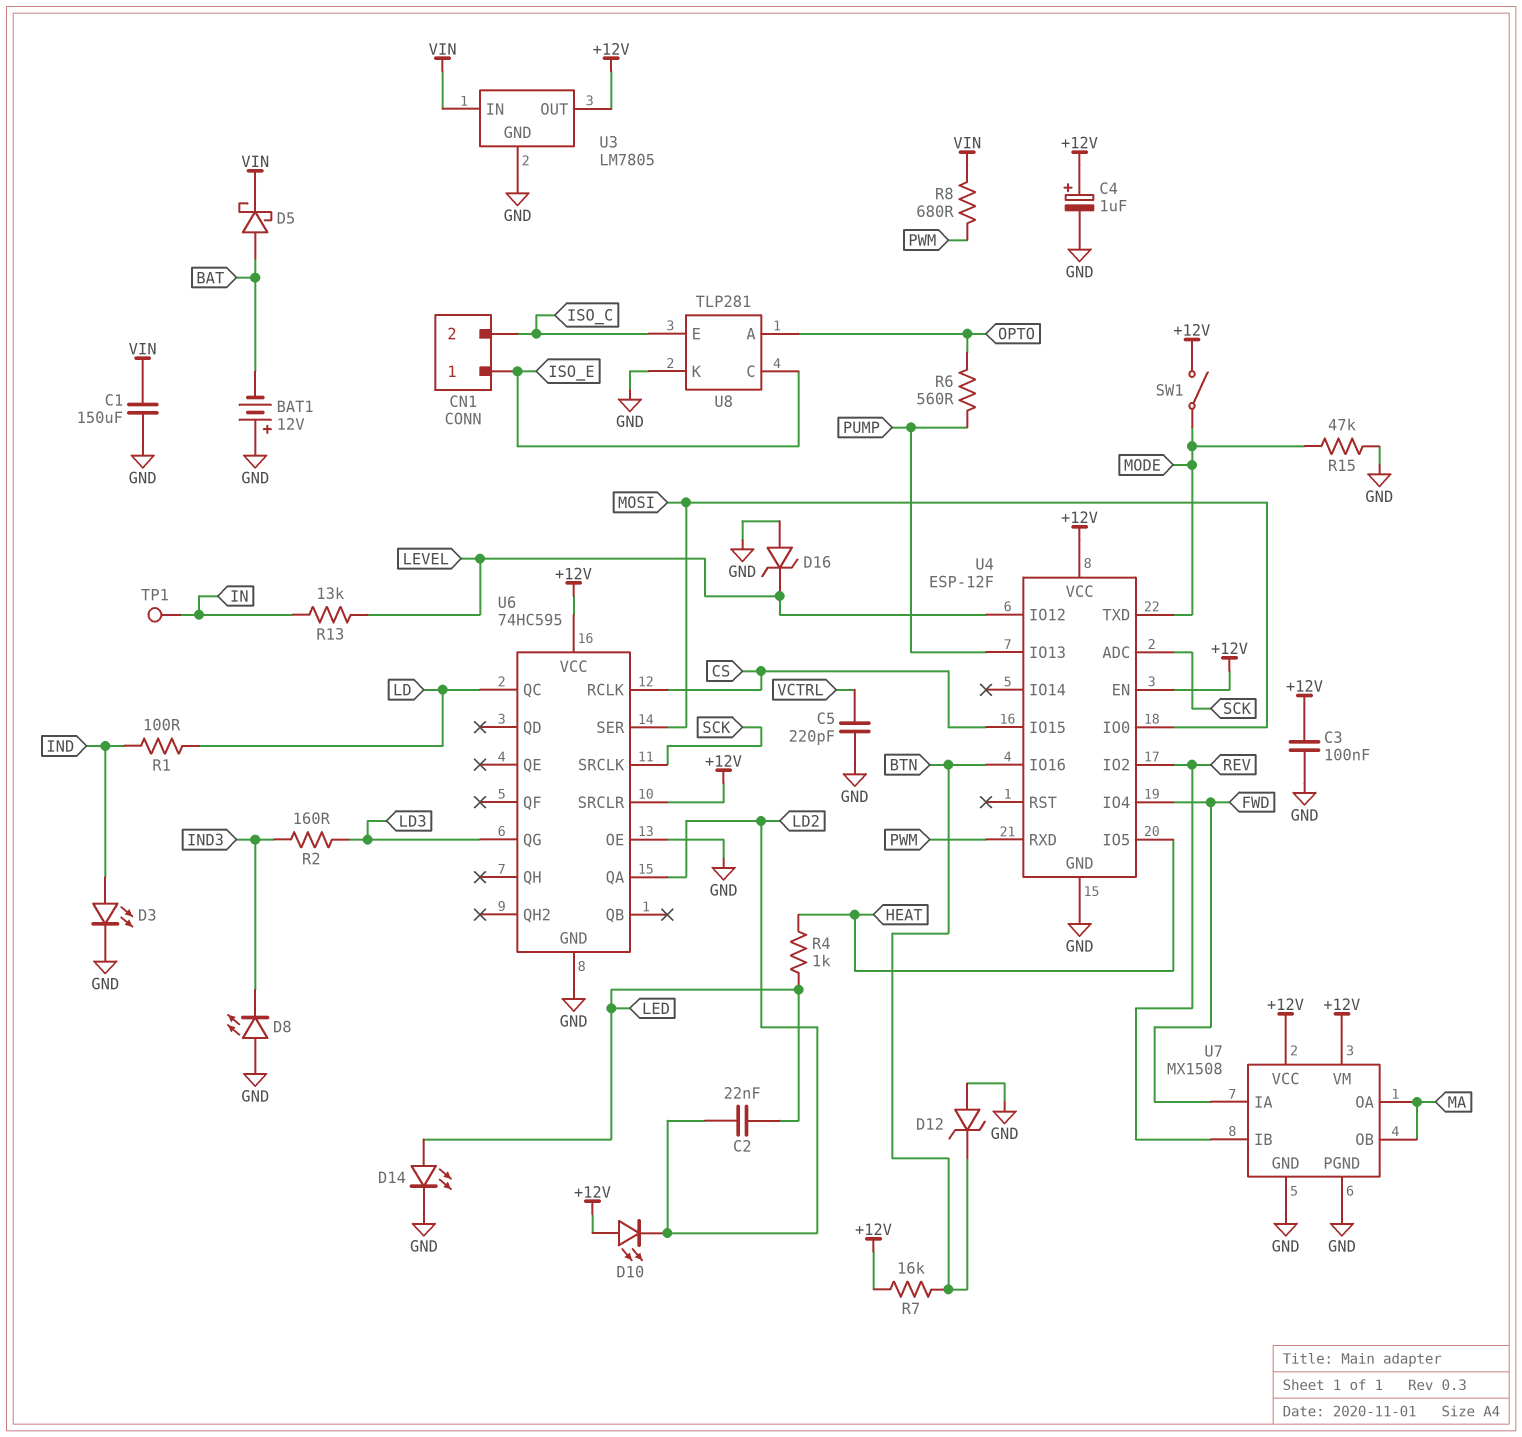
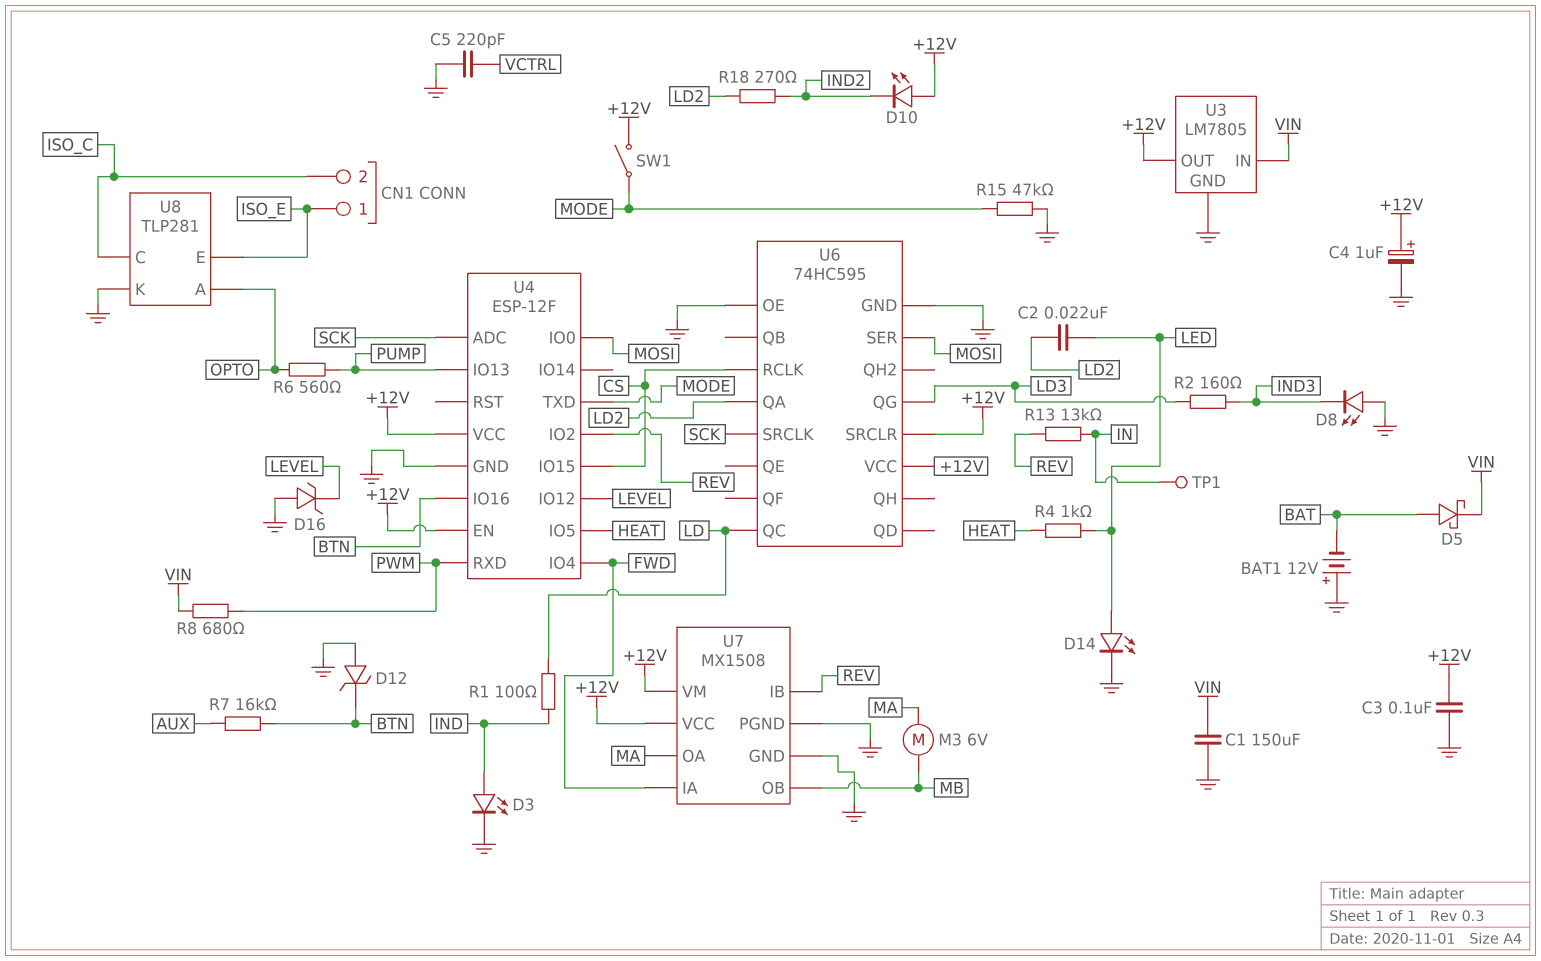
D10: LED (A +12V, K LD2) -> LED (A +12V, K IND2)
M3: none -> motor 6V (MA, MB)
R7: 16k (+12V, BTN) -> 16k (AUX, BTN)
R13: 13k (IN, LEVEL) -> 13k (IN, REV)
R18: none -> 270 (IND2, LD2)
U7 pin OB: MA -> MB
U8 pin C: ISO_E -> ISO_C
U8 pin E: ISO_C -> ISO_E

